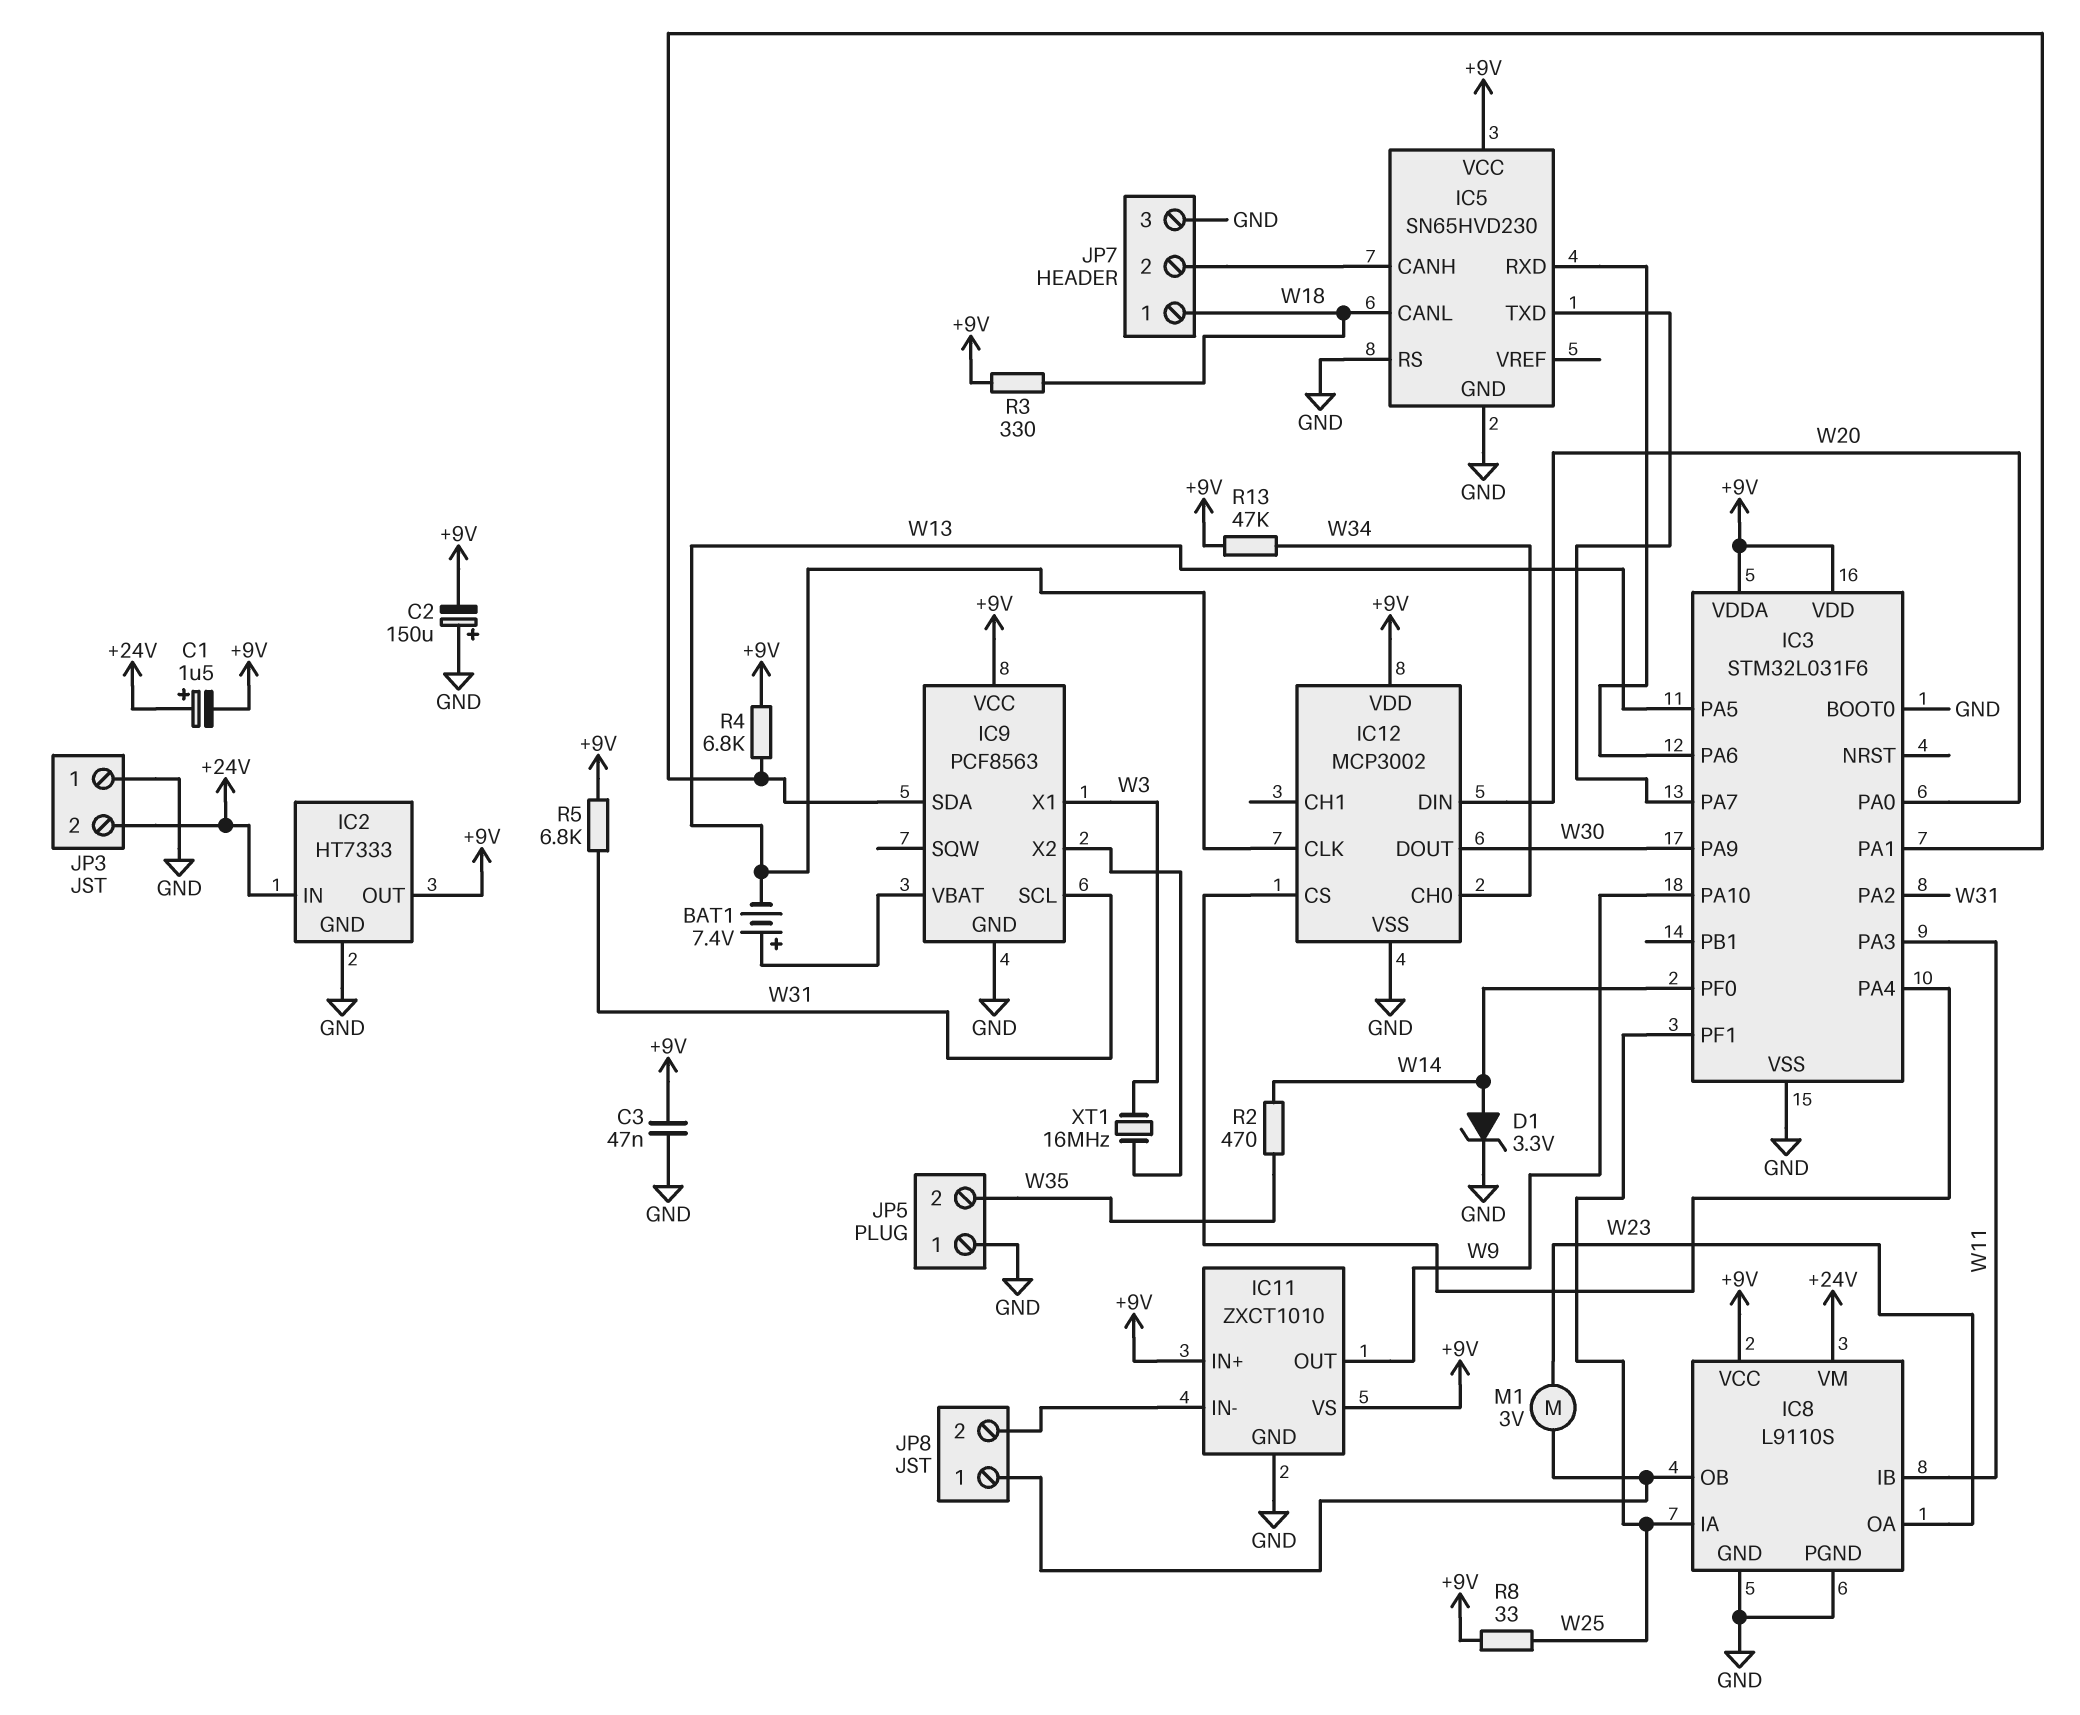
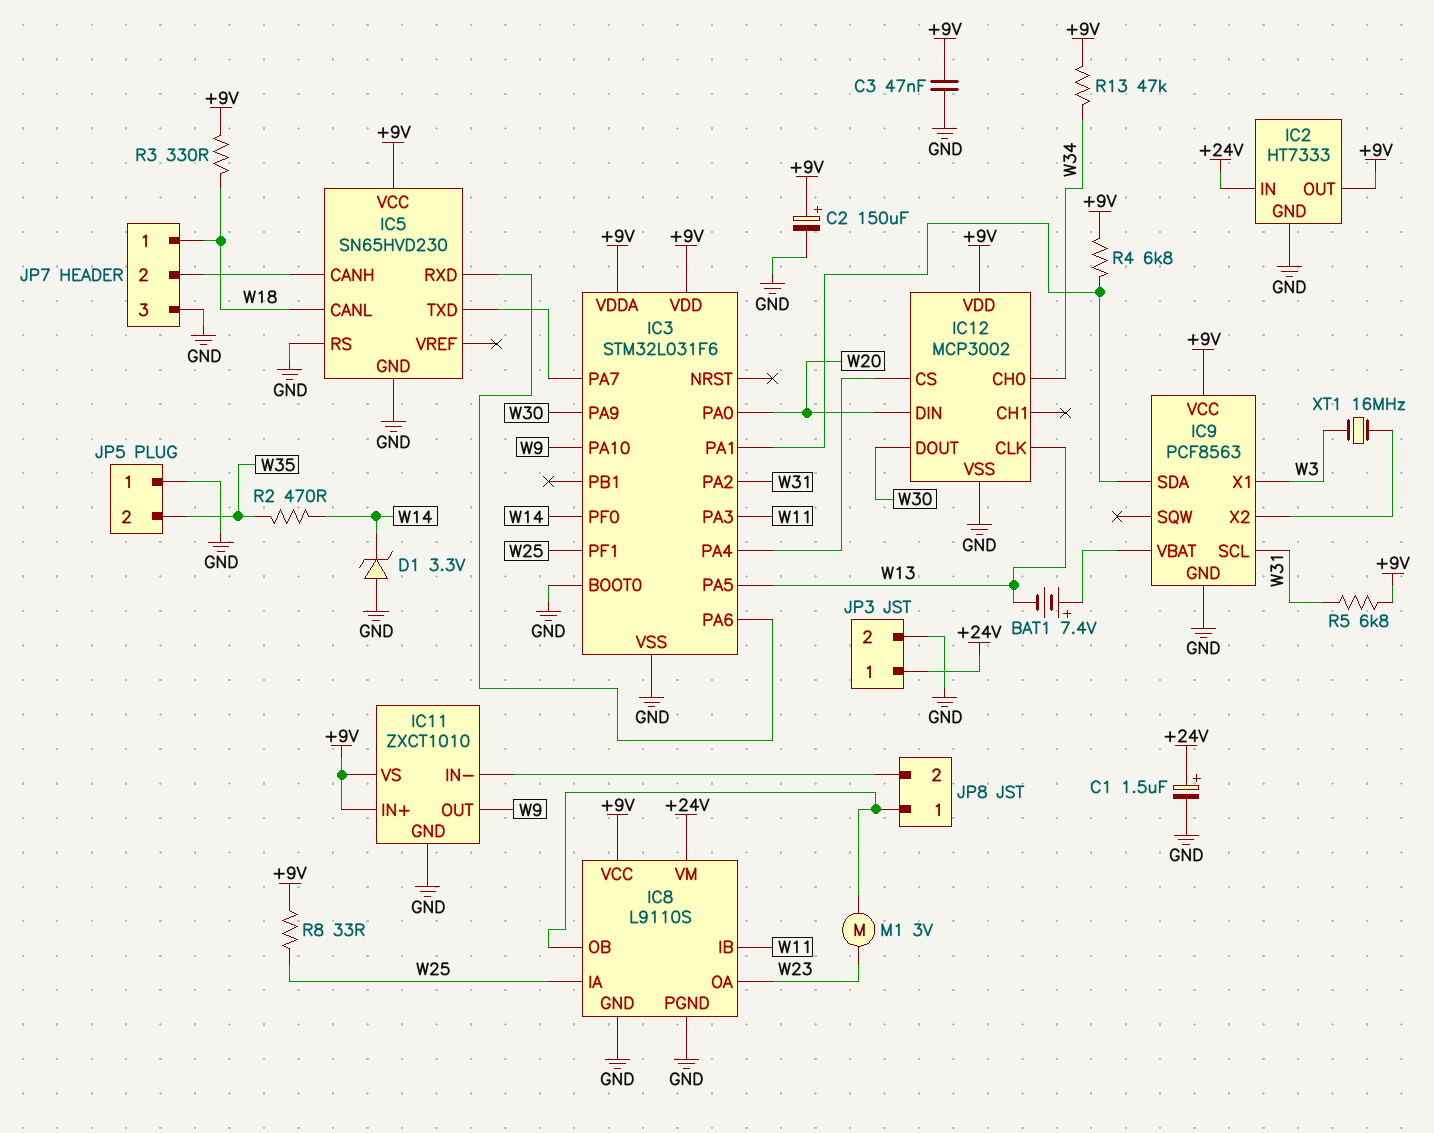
C1: 1.5uF (plus +24V, minus +9V) -> 1.5uF (plus +24V, minus GND)
C2: 150uF (plus GND, minus +9V) -> 150uF (plus +9V, minus GND)
D1: zener 3.3V (A W14, K GND) -> zener 3.3V (A GND, K W14)
JP3 pin 1: GND -> +24V
JP3 pin 2: +24V -> GND

